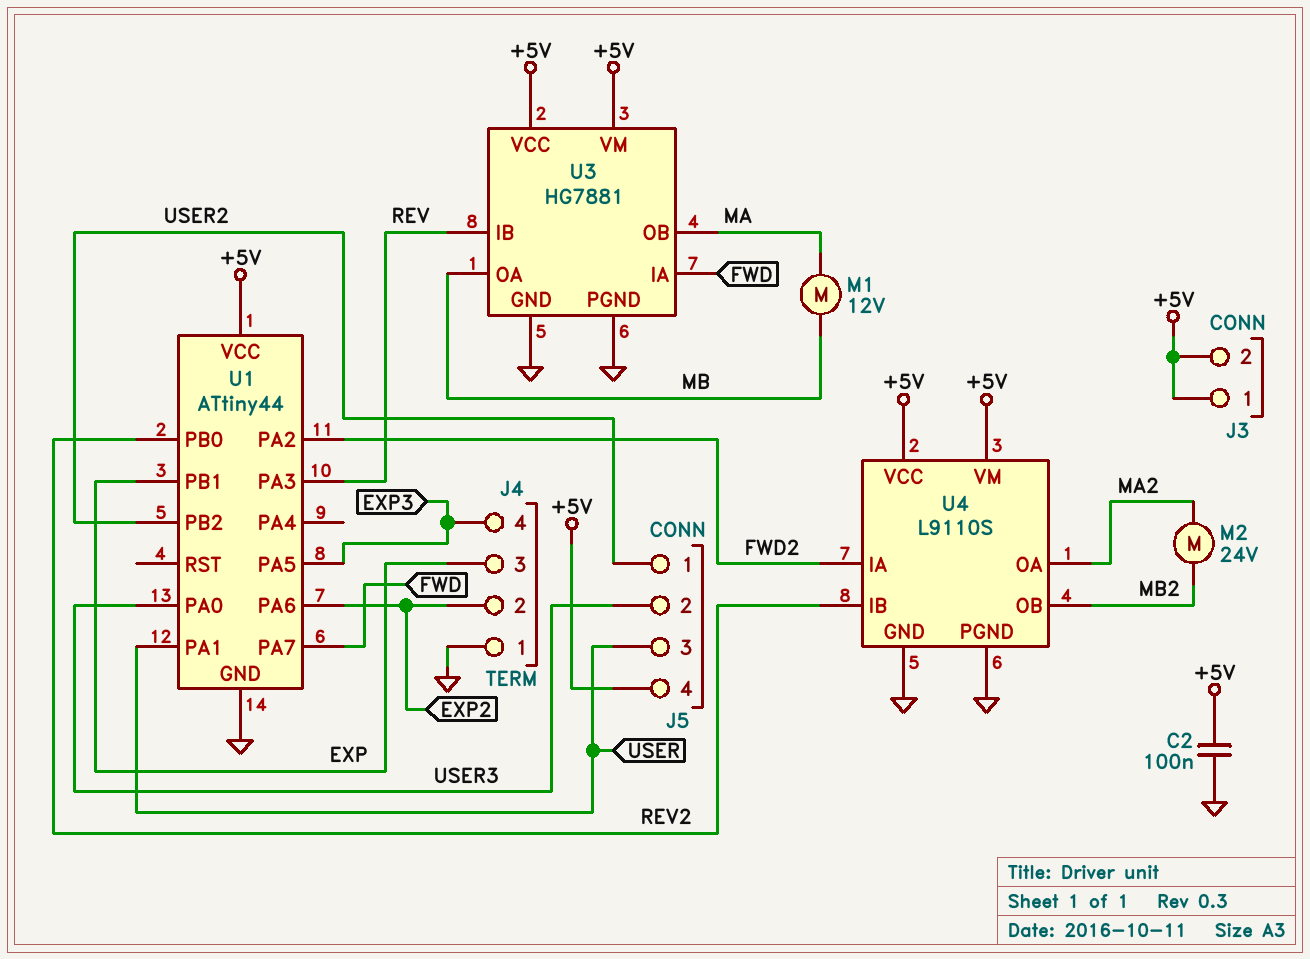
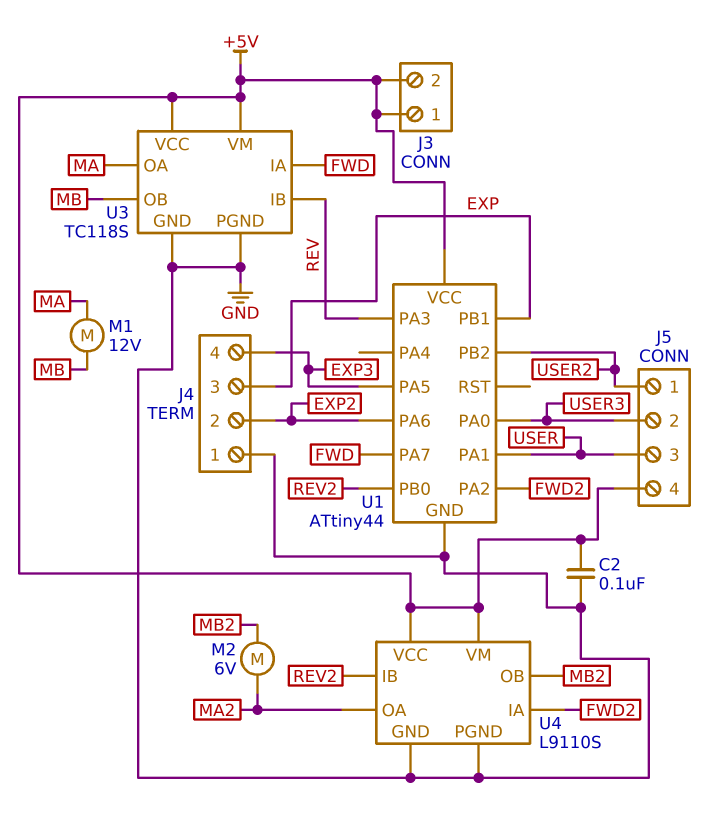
M2: motor 24V (MA2, MB2) -> motor 6V (MA2, MB2)
U3: HG7881 -> TC118S
U3 pin OA: MB -> MA
U3 pin OB: MA -> MB

